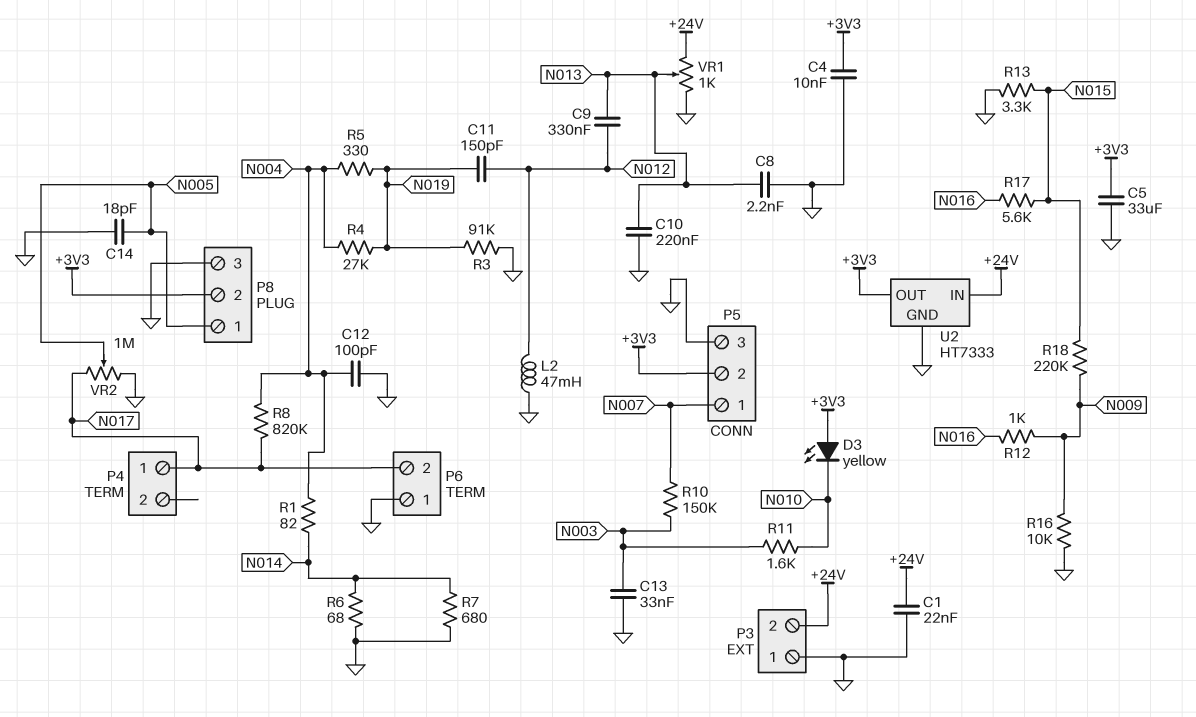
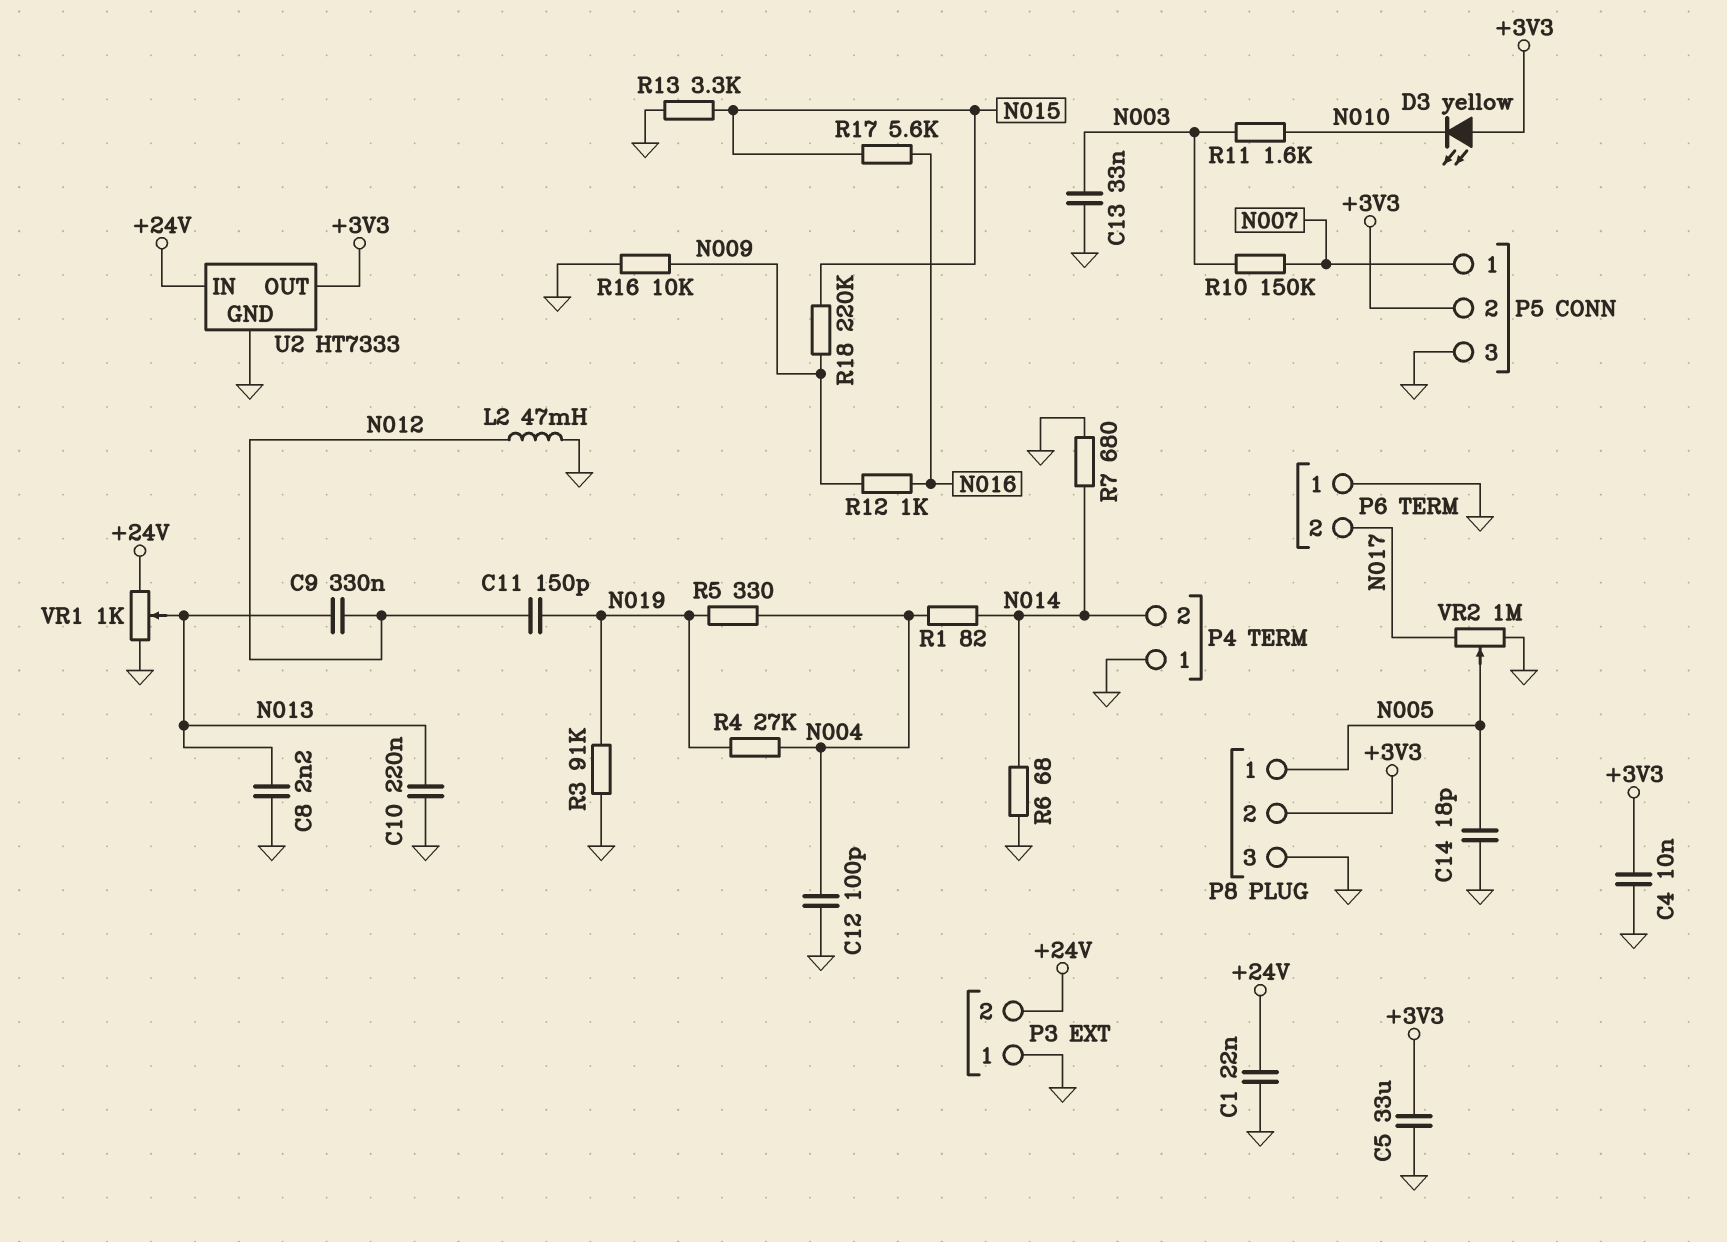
P4 pin 1: N017 -> GND
P4 pin 2: none -> N014
R8: 820k (N004, N017) -> none

